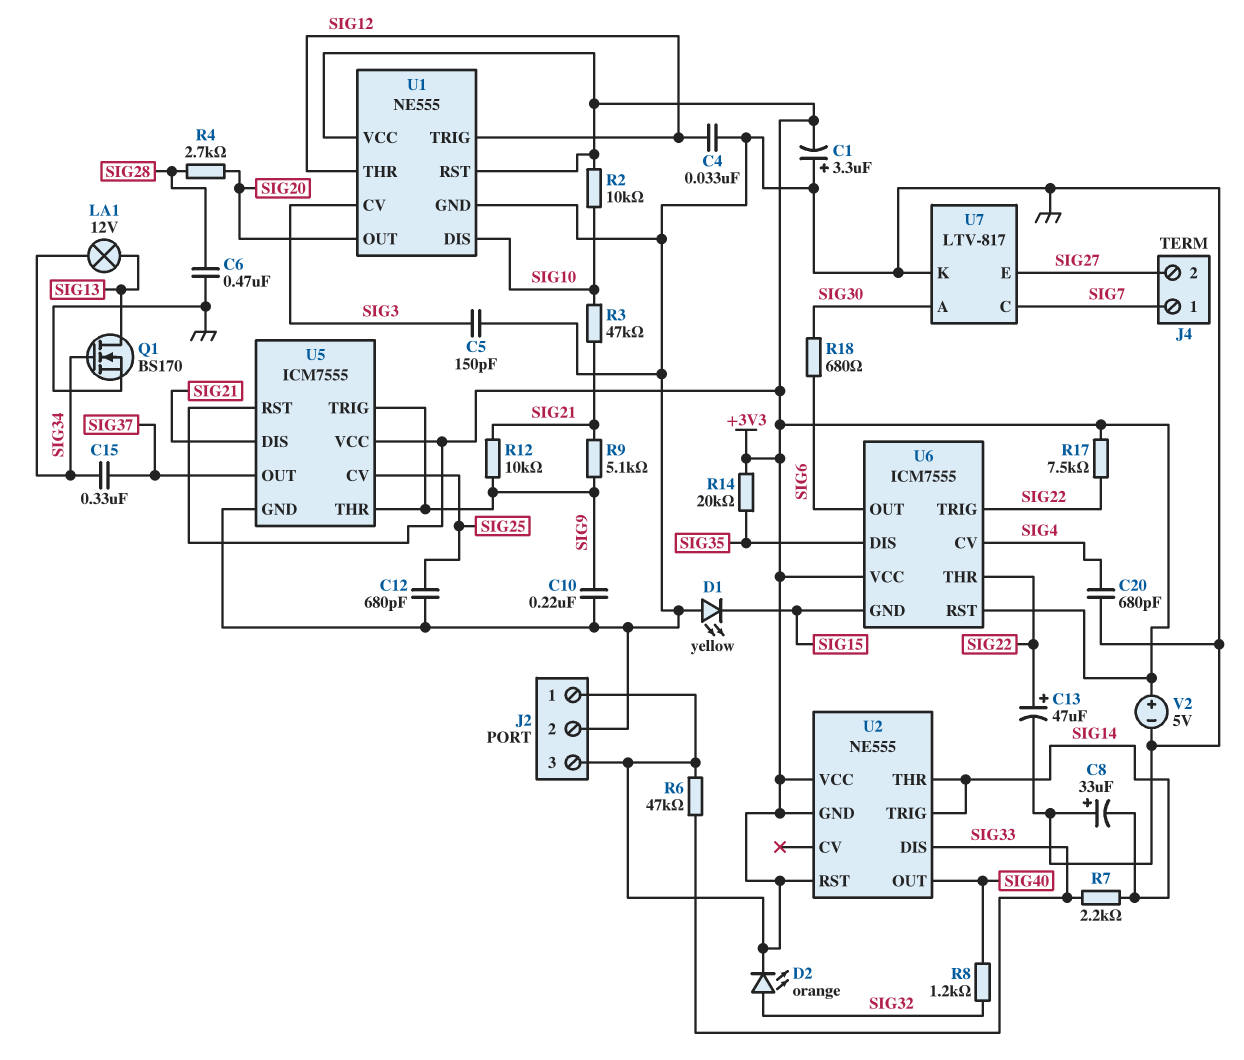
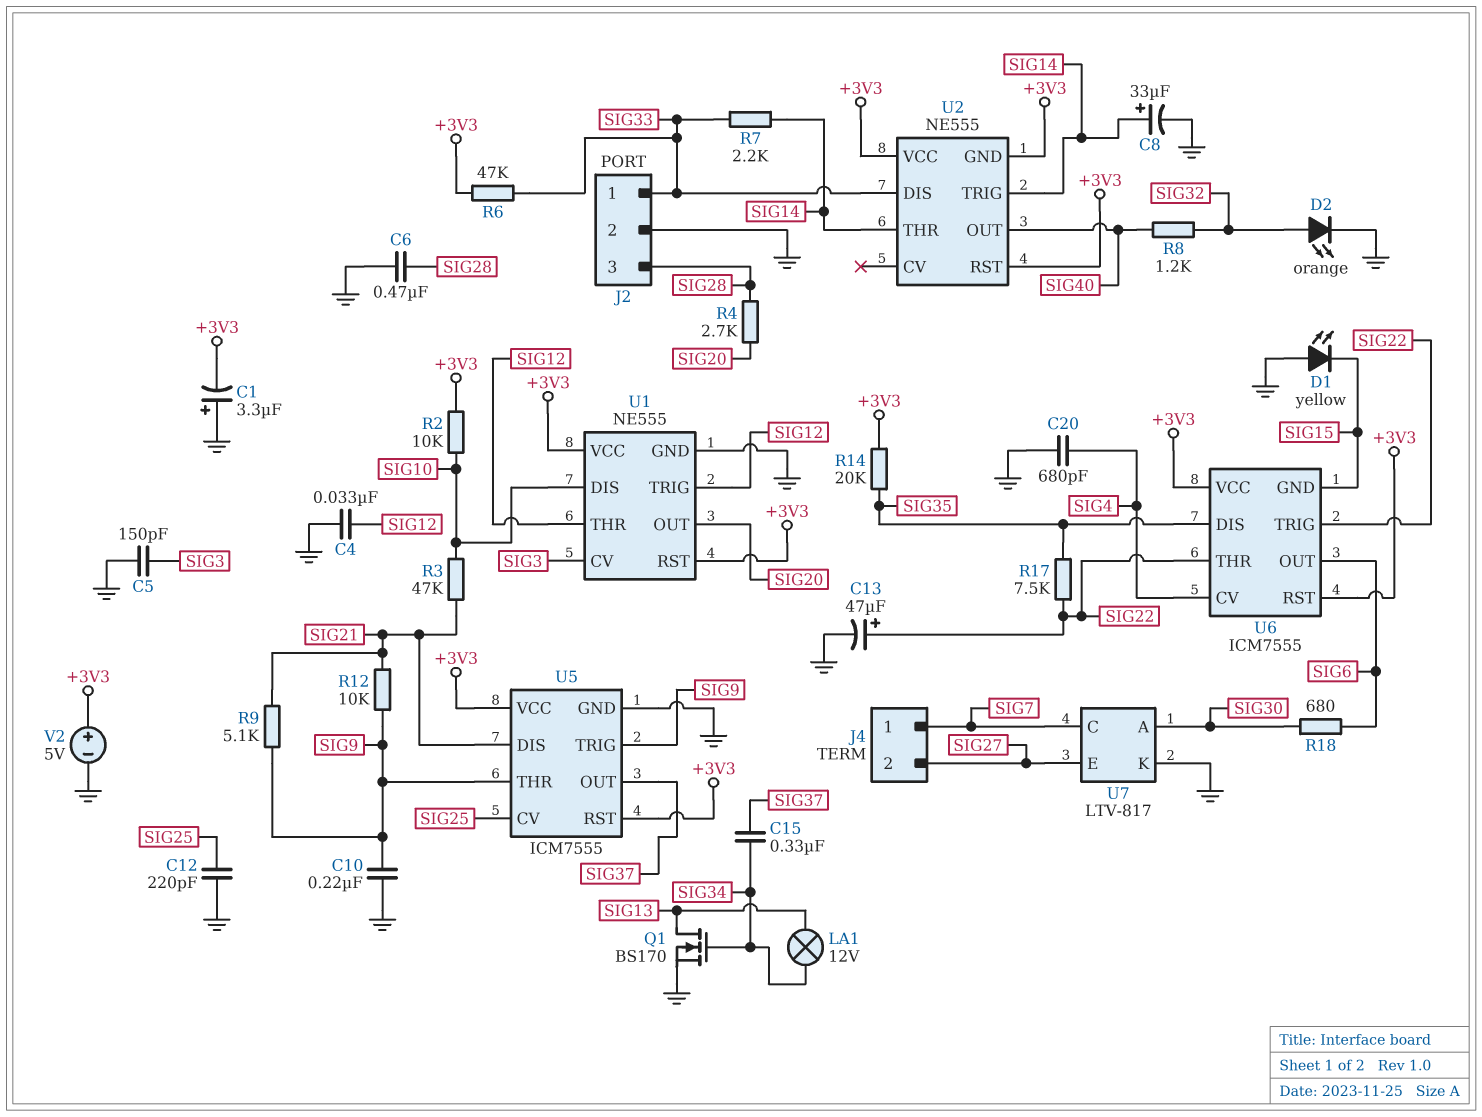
C8: 33uF (plus GND, minus SIG14) -> 33uF (plus SIG14, minus GND)
C12: 680pF (GND, SIG25) -> 220pF (GND, SIG25)
D2: LED orange (A SIG32, K +3V3) -> LED orange (A SIG32, K GND)
J2 pin 1: +3V3 -> SIG33
J2 pin 3: +3V3 -> SIG28
R17: 7.5k (+3V3, SIG22) -> 7.5k (SIG22, SIG35)

